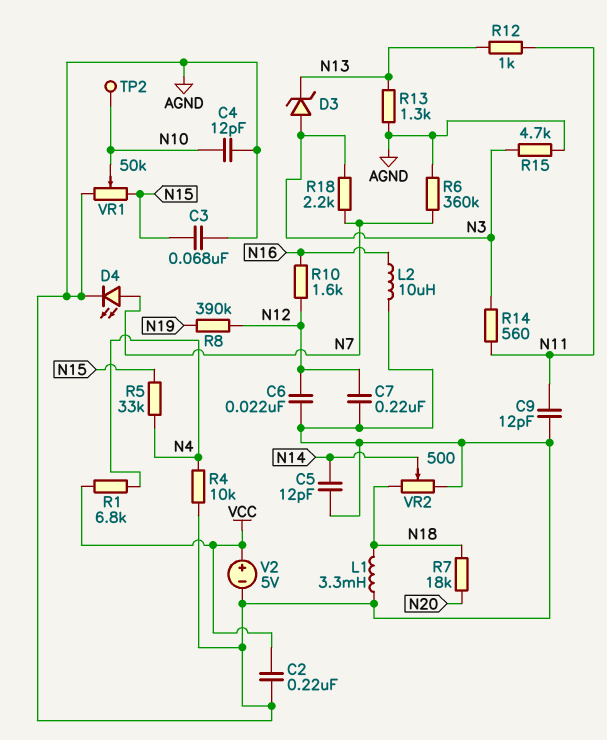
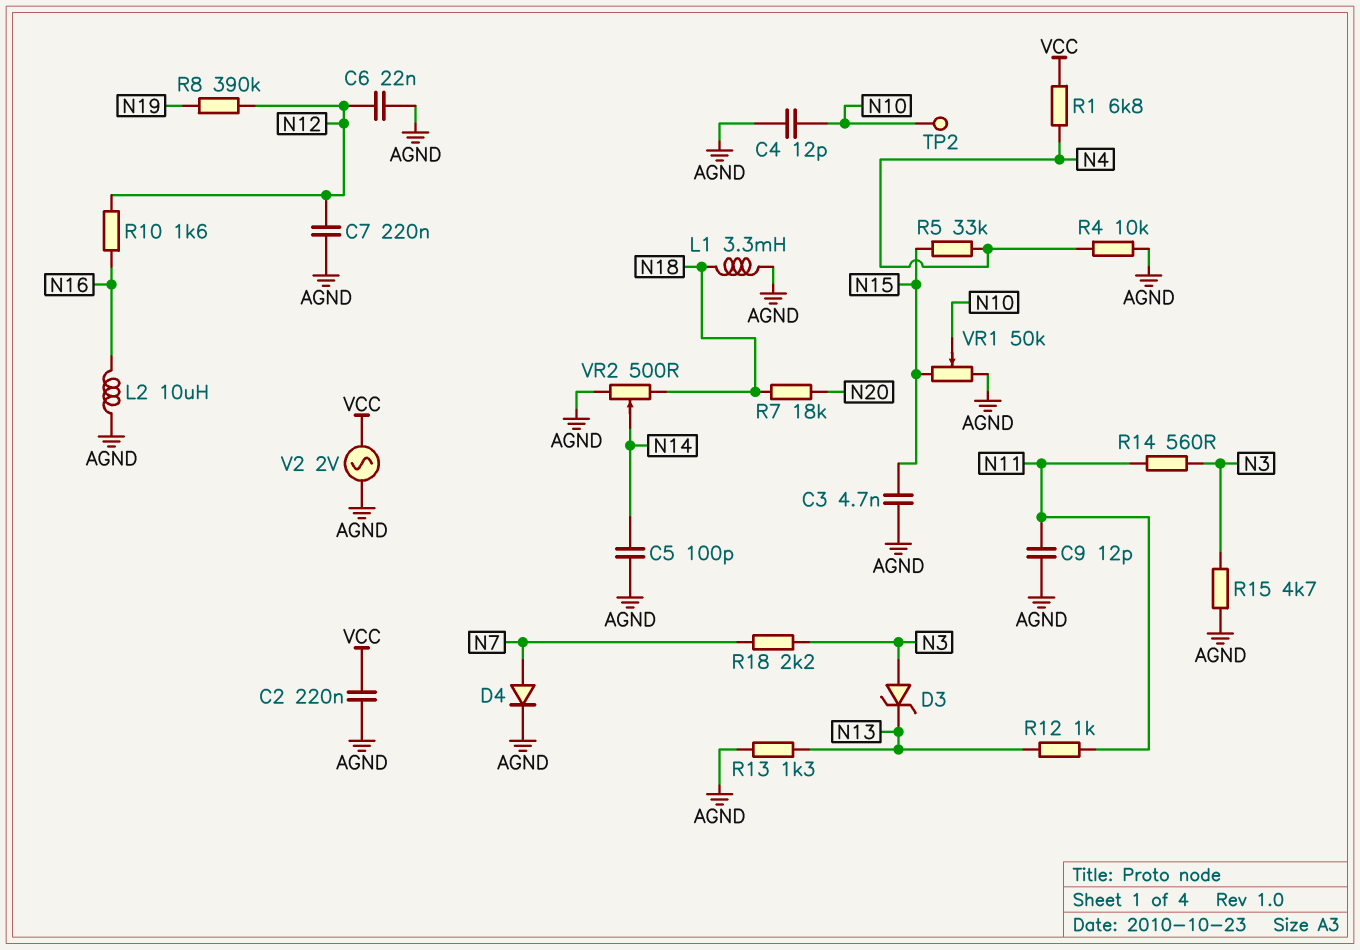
C3: 68nF (AGND, N15) -> 4.7nF (AGND, N15)
C5: 12pF (AGND, N14) -> 100pF (AGND, N14)
D4: LED (A N7, K AGND) -> diode (A N7, K AGND)
R6: 360k (AGND, N7) -> none
V2: 5V (plus VCC, minus AGND) -> AC 2V (AGND, VCC)

